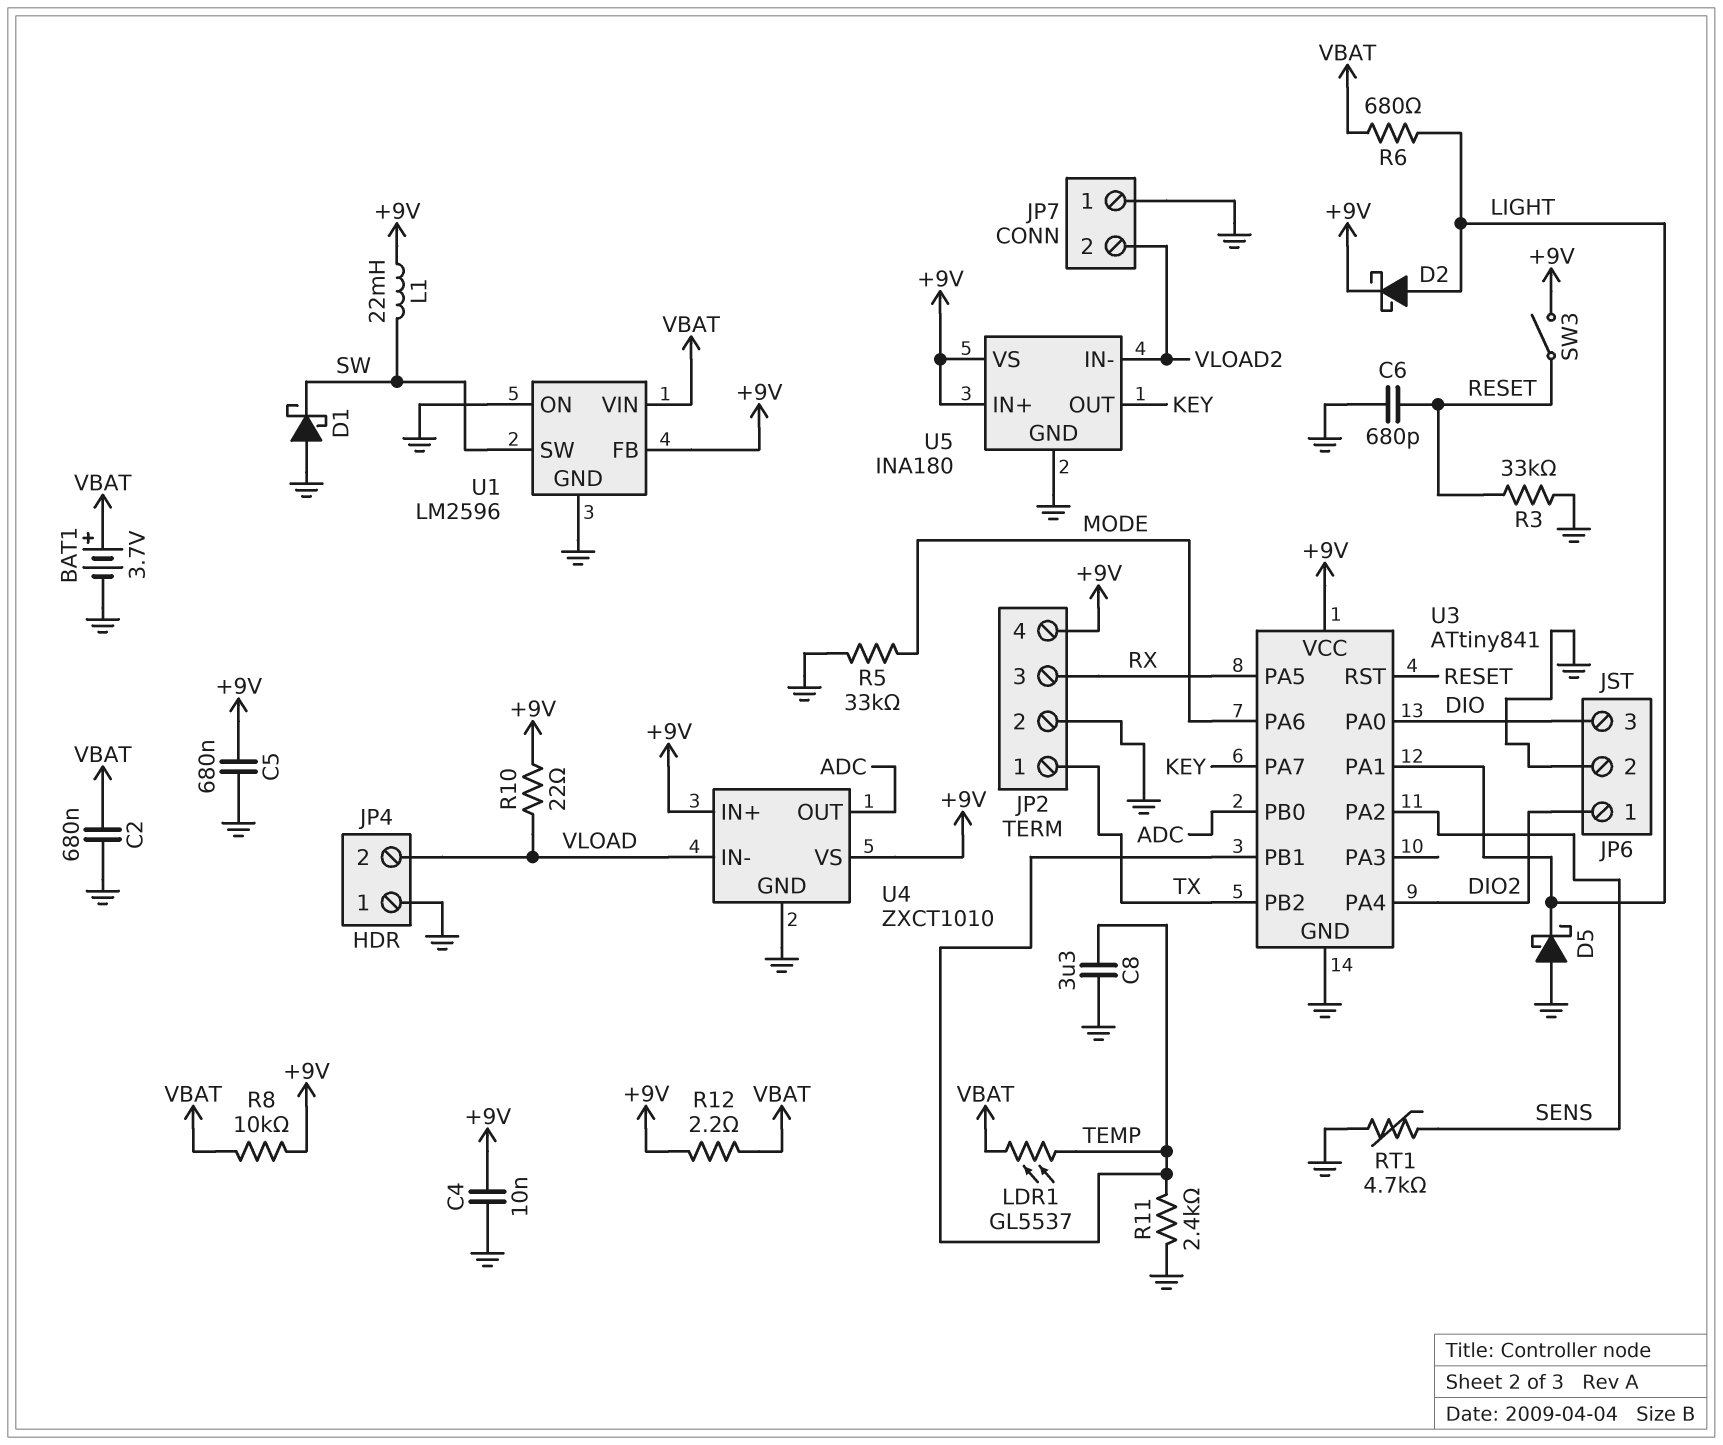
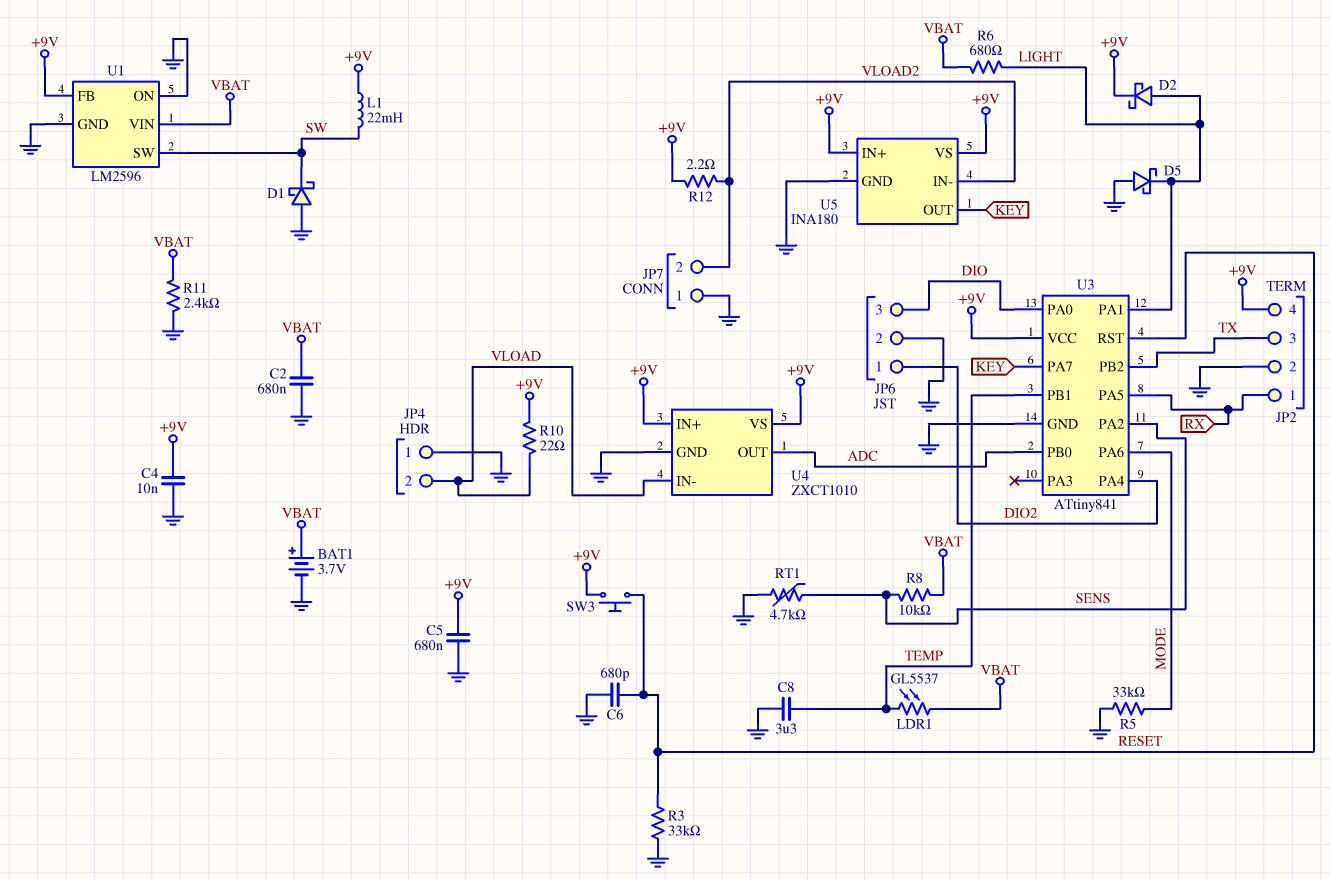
JP2 pin 1: TX -> RX
JP2 pin 3: RX -> TX
R8: 10k (+9V, VBAT) -> 10k (SENS, VBAT)
R11: 2.4k (GND, TEMP) -> 2.4k (GND, VBAT)
R12: 2.2 (+9V, VBAT) -> 2.2 (+9V, VLOAD2)
SW3: switch (+9V, RESET) -> button (+9V, RESET)

